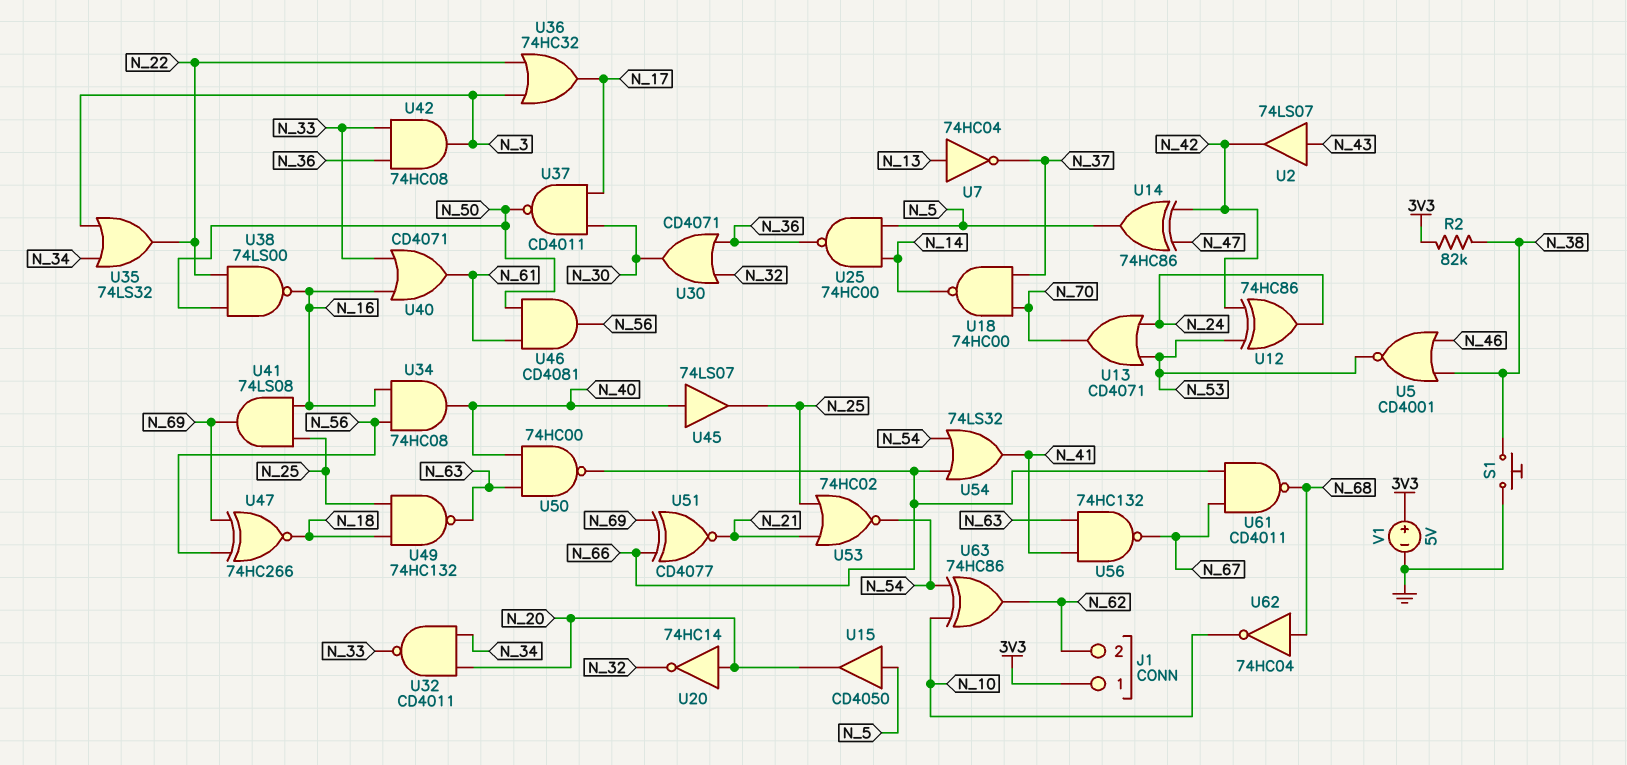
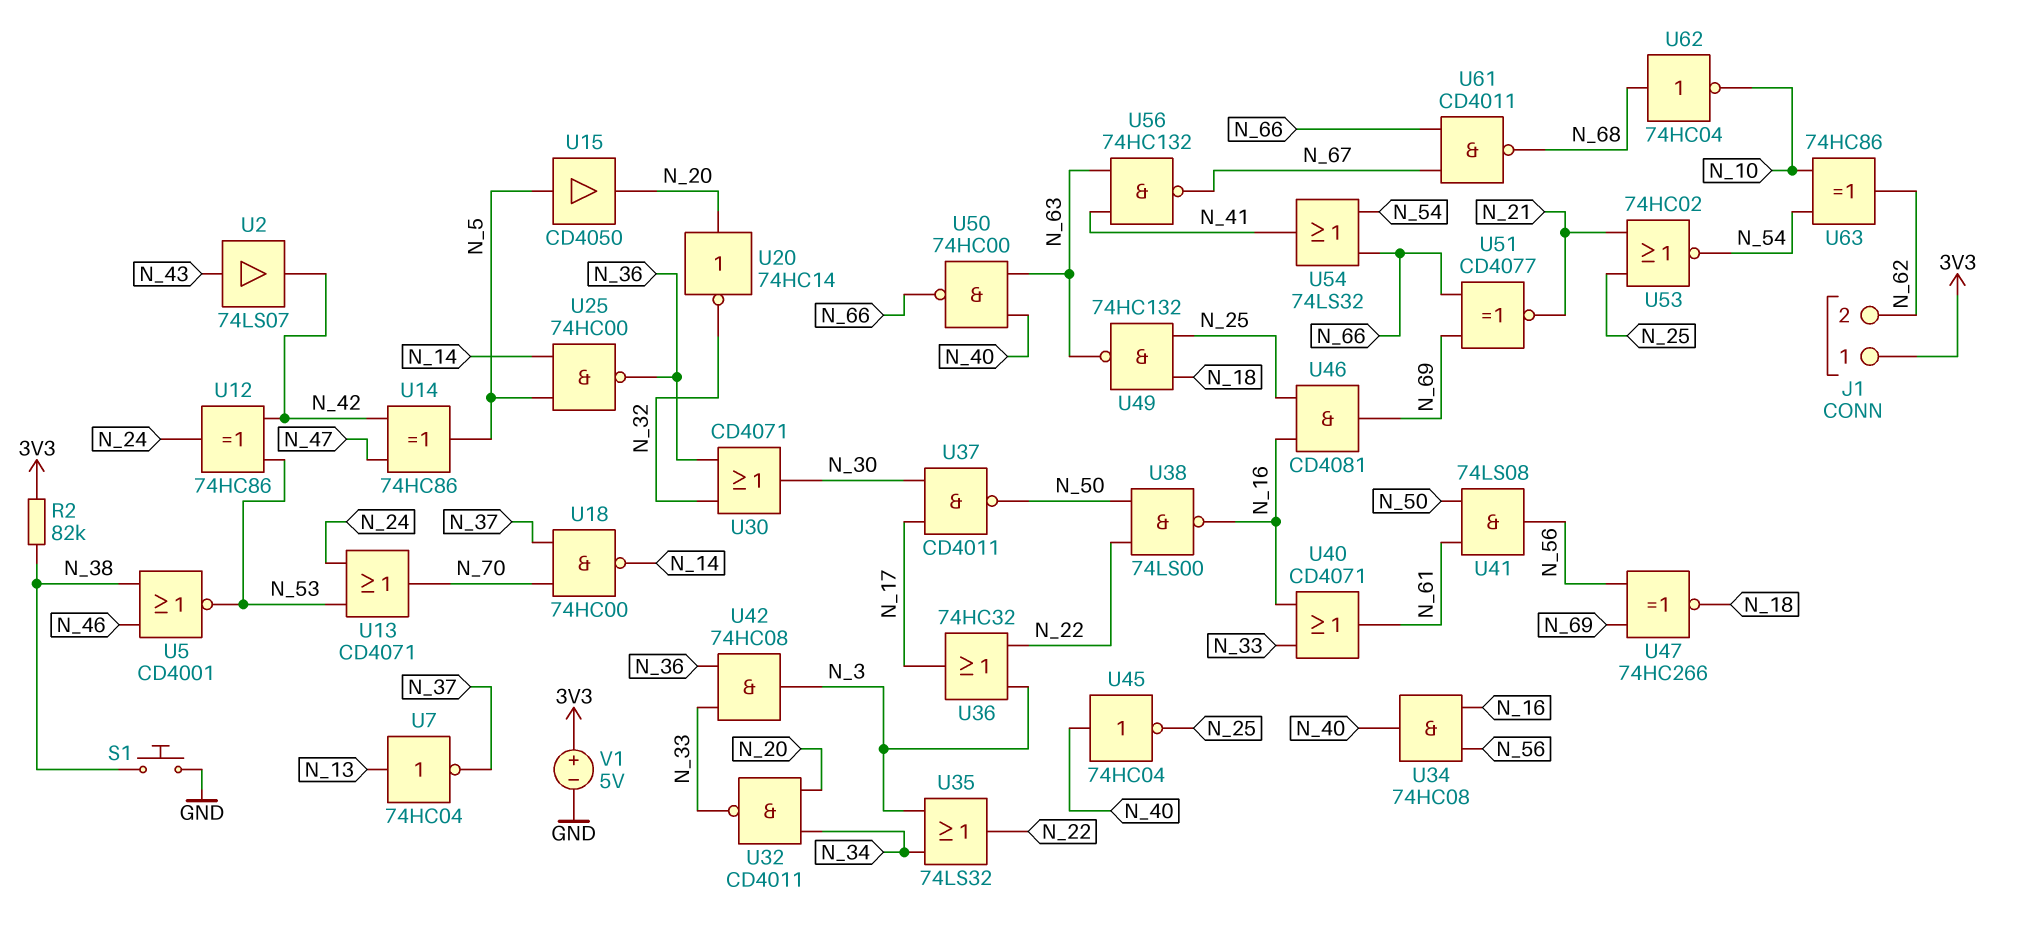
U41: AND 74LS08 (in N_16, in N_25, out N_69) -> AND 74LS08 (in N_50, in N_61, out N_56)
U45: buffer 74LS07 (in N_40, out N_25) -> NOT 74HC04 (in N_40, out N_25)
U46: AND CD4081 (in N_50, in N_61, out N_56) -> AND CD4081 (in N_16, in N_25, out N_69)

